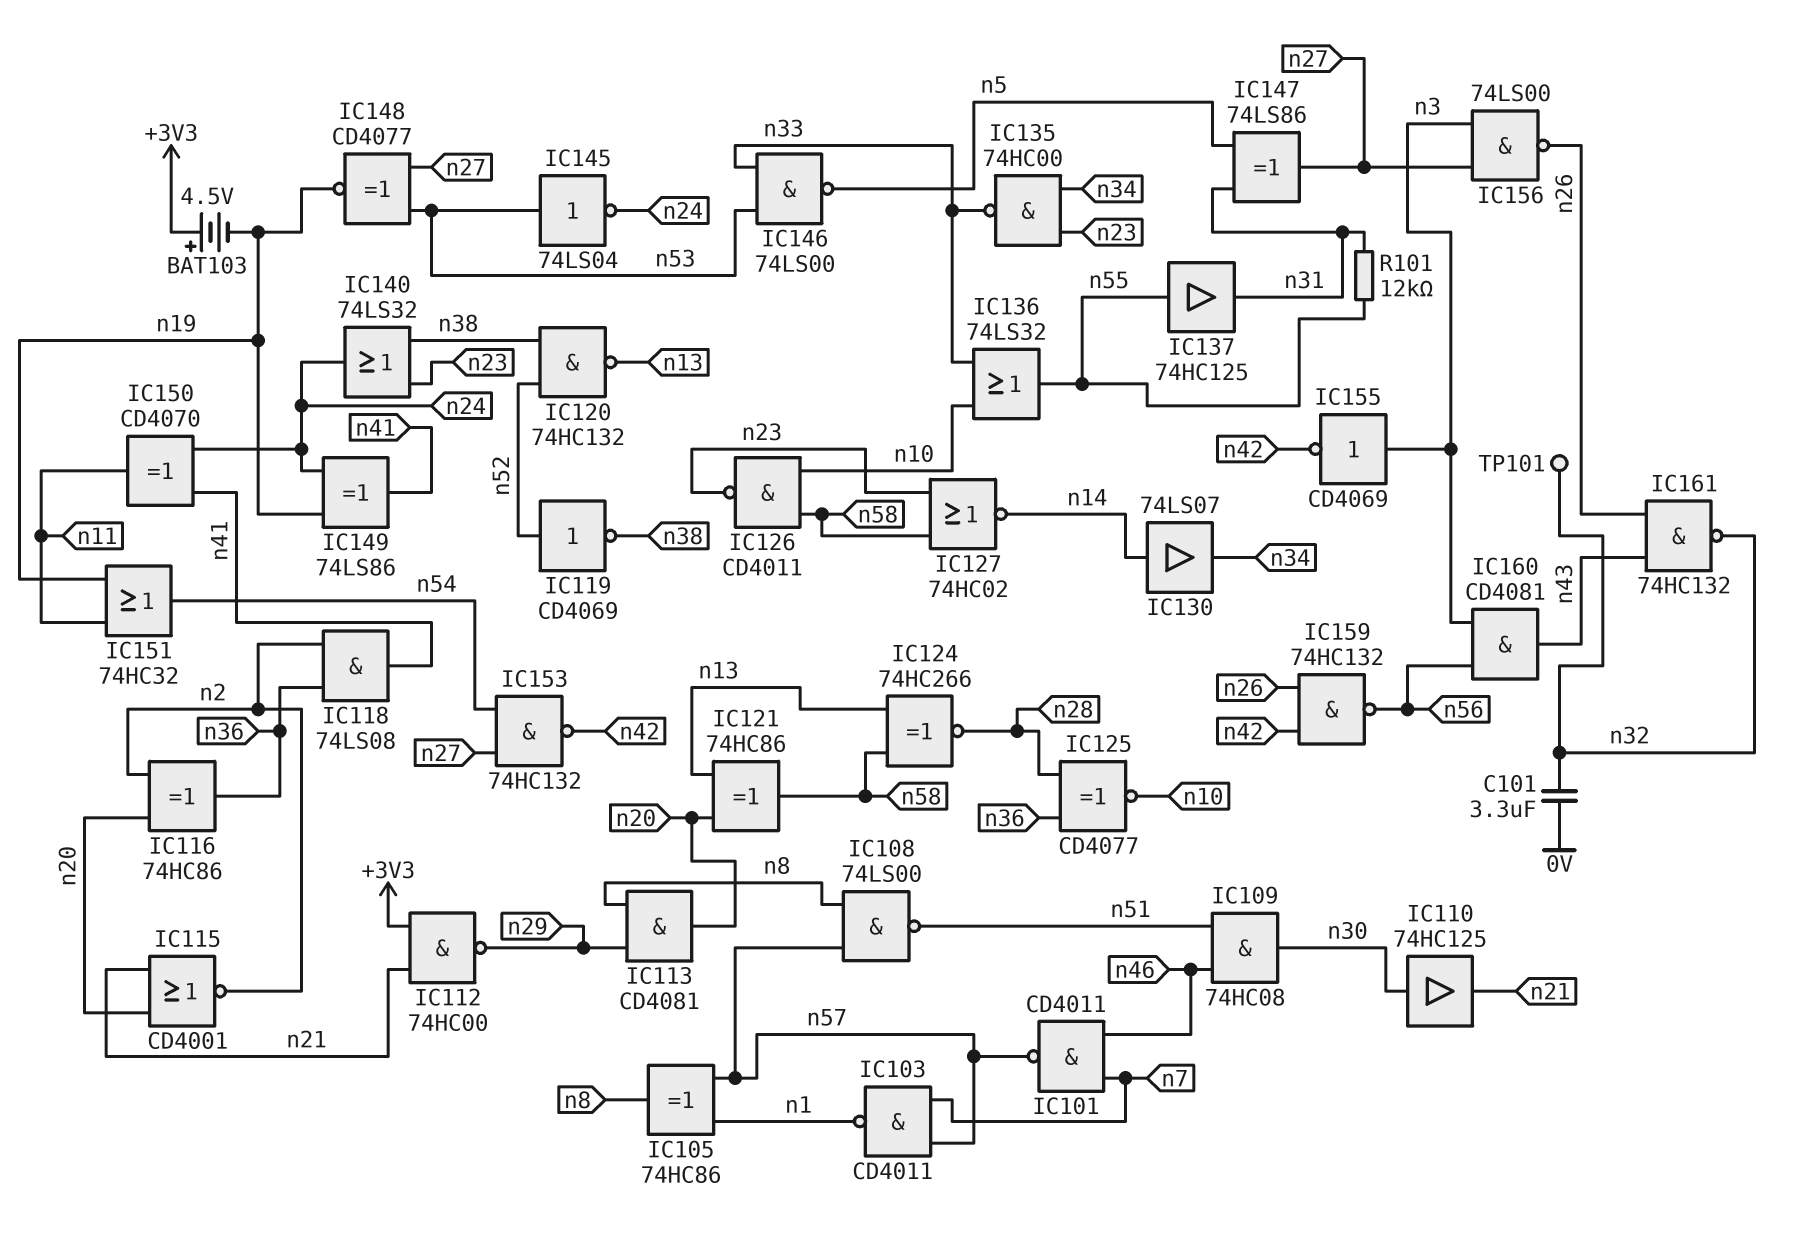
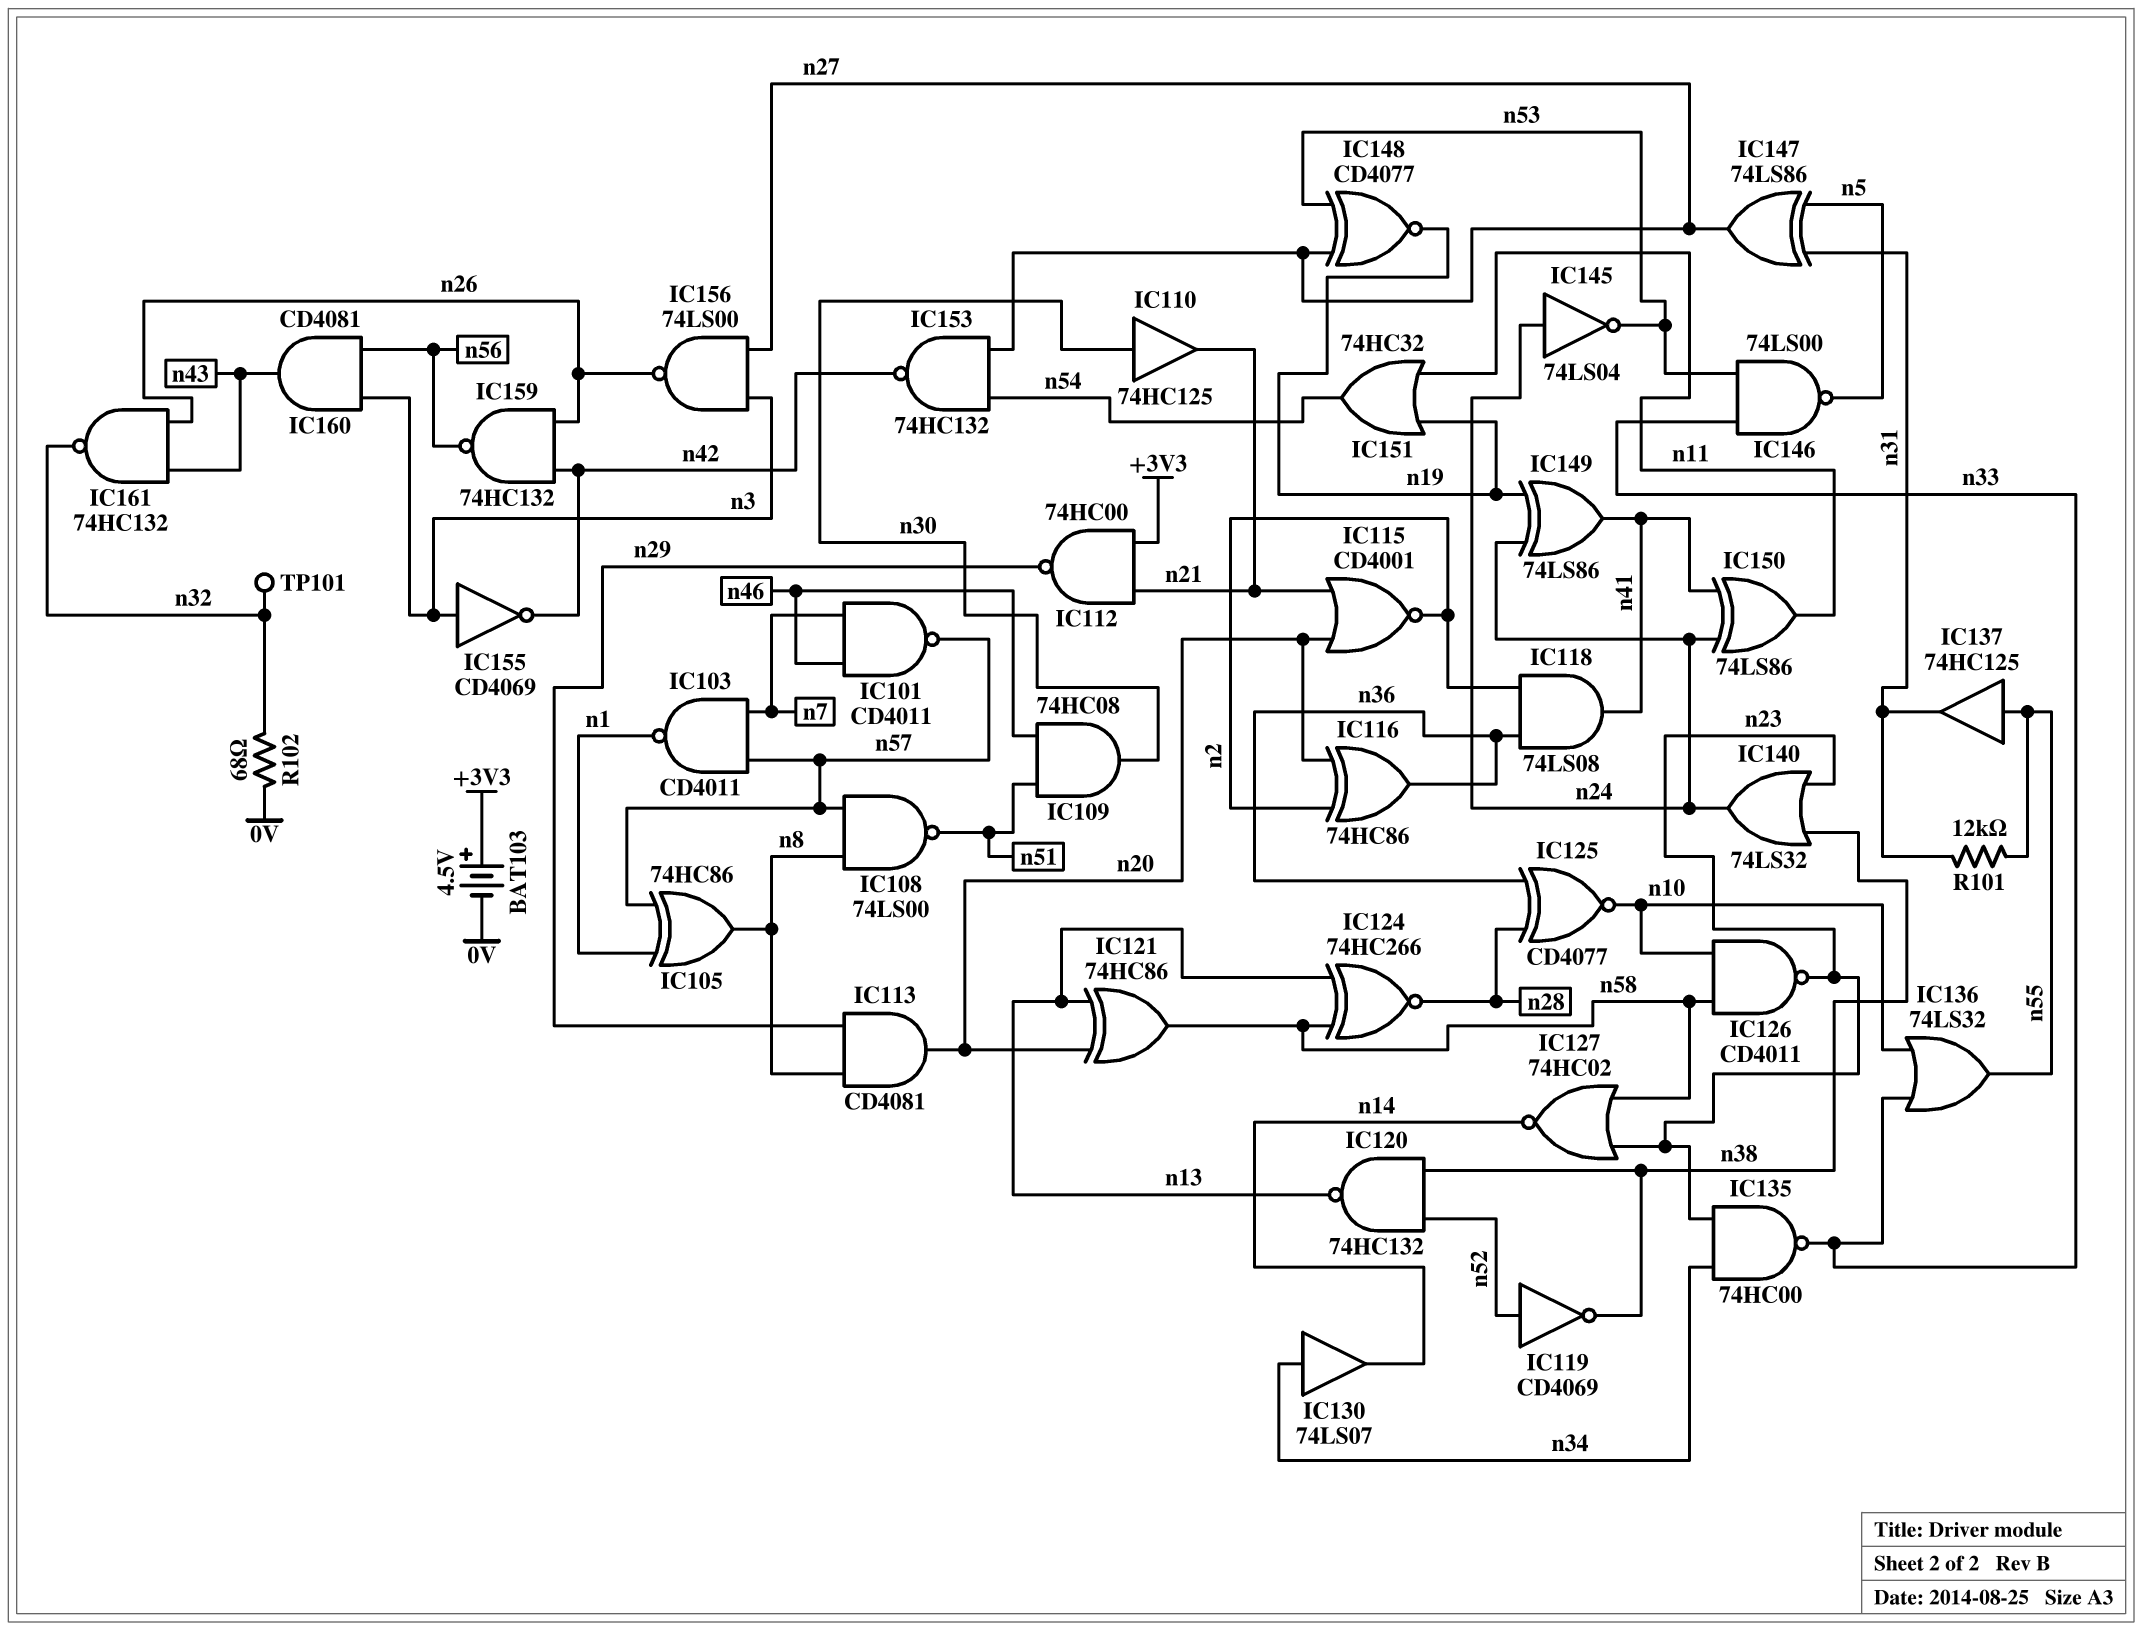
BAT103: 4.5V (plus +3V3, minus n19) -> 4.5V (plus +3V3, minus 0V)
C101: 3.3uF (0V, n32) -> none
IC130: buffer 74LS07 (in n14, out n34) -> buffer 74LS07 (in n34, out n14)
IC145: NOT 74LS04 (in n53, out n24) -> NOT 74LS04 (in n24, out n53)
IC150: XOR CD4070 (in n24, in n41, out n11) -> XOR 74LS86 (in n24, in n41, out n11)
R102: none -> 68 (0V, n32)

